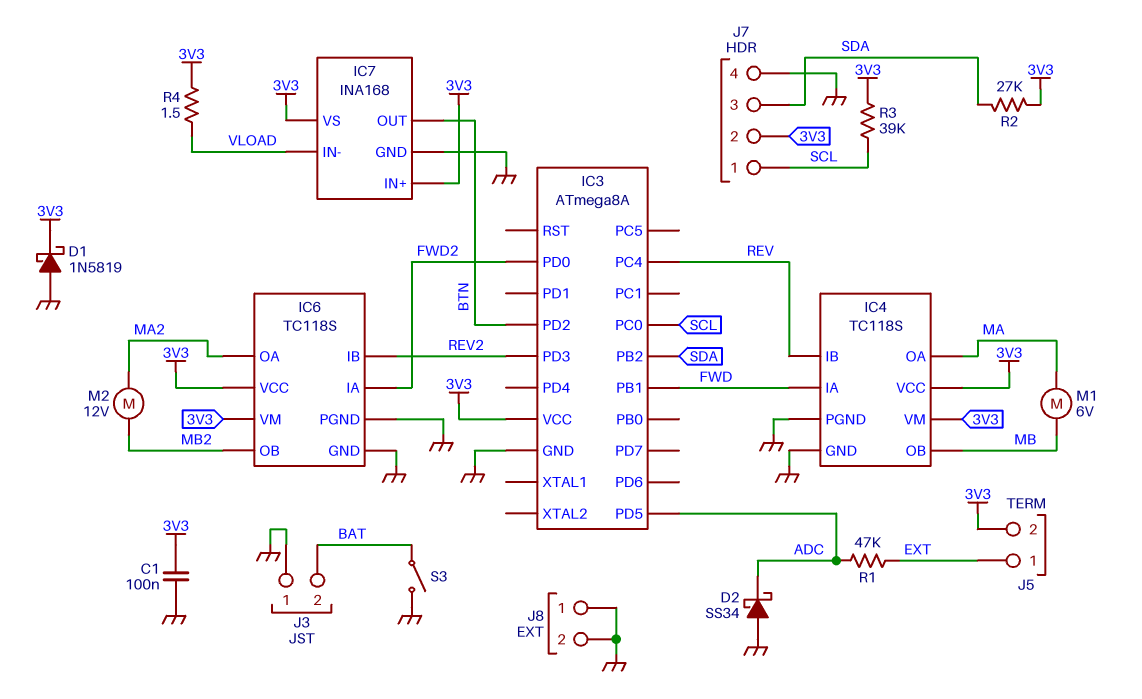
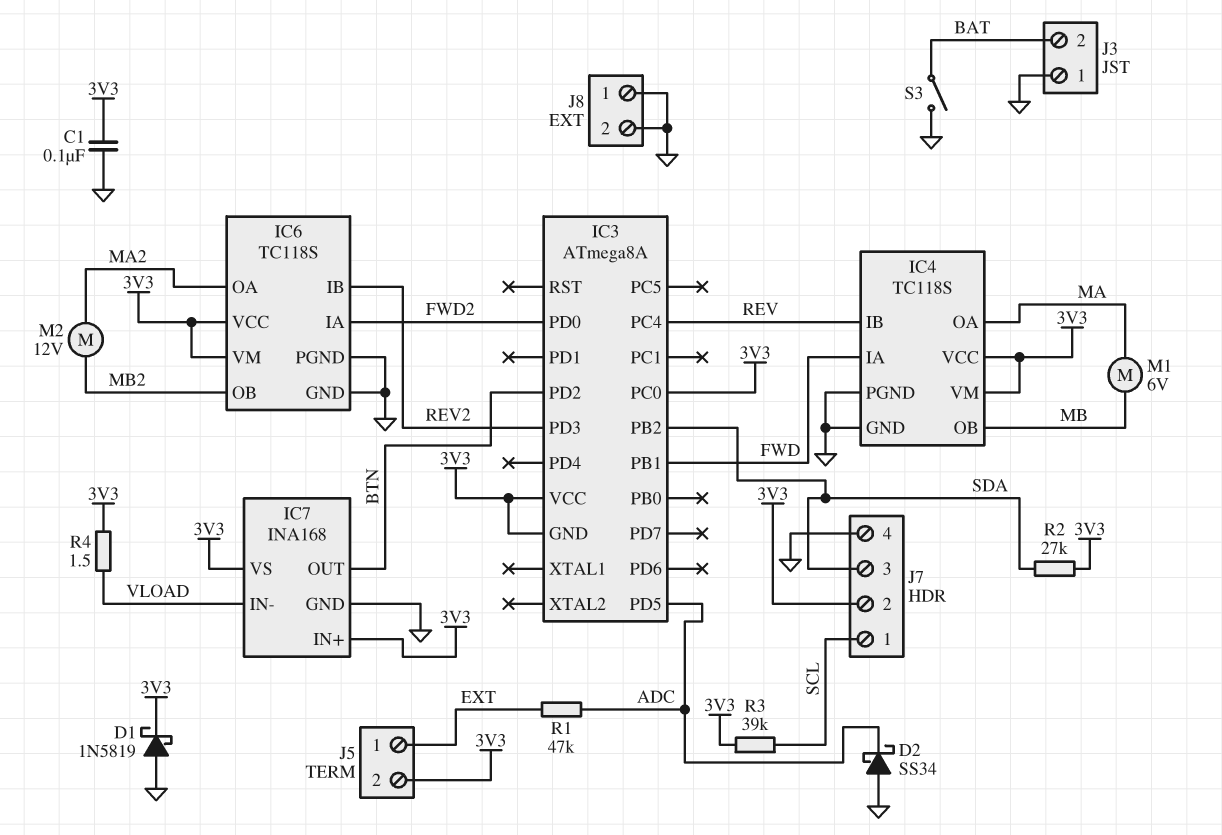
IC3 pin GND: GND -> 3V3
IC3 pin PC0: SCL -> 3V3

